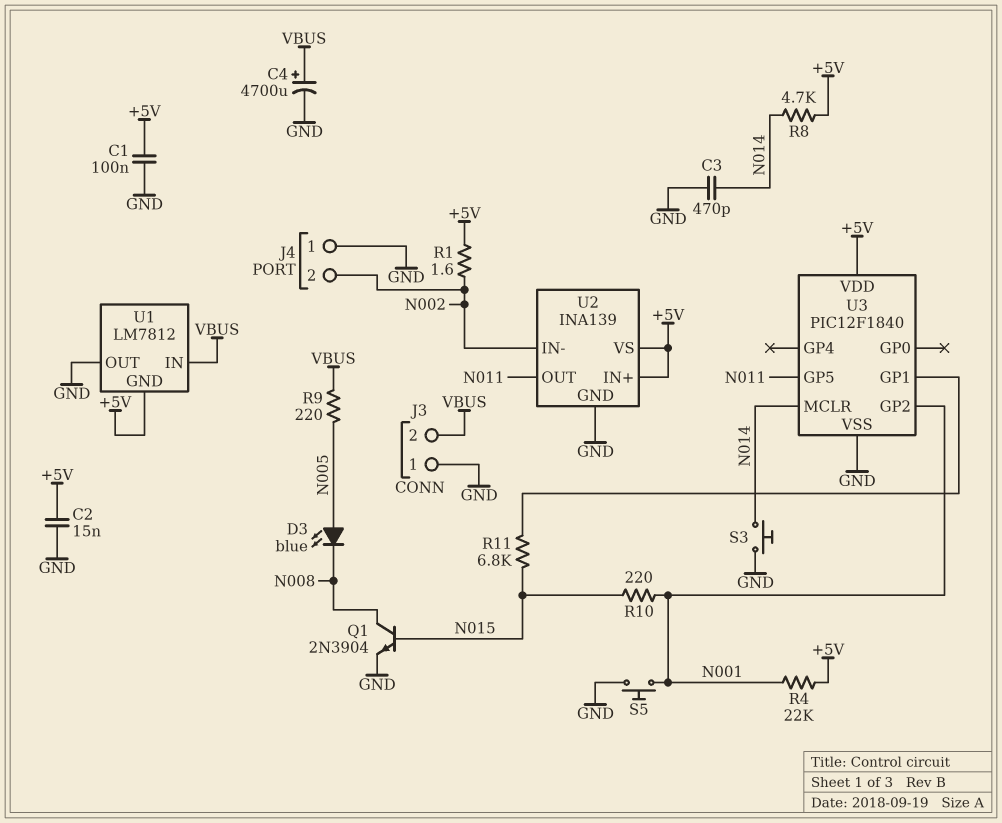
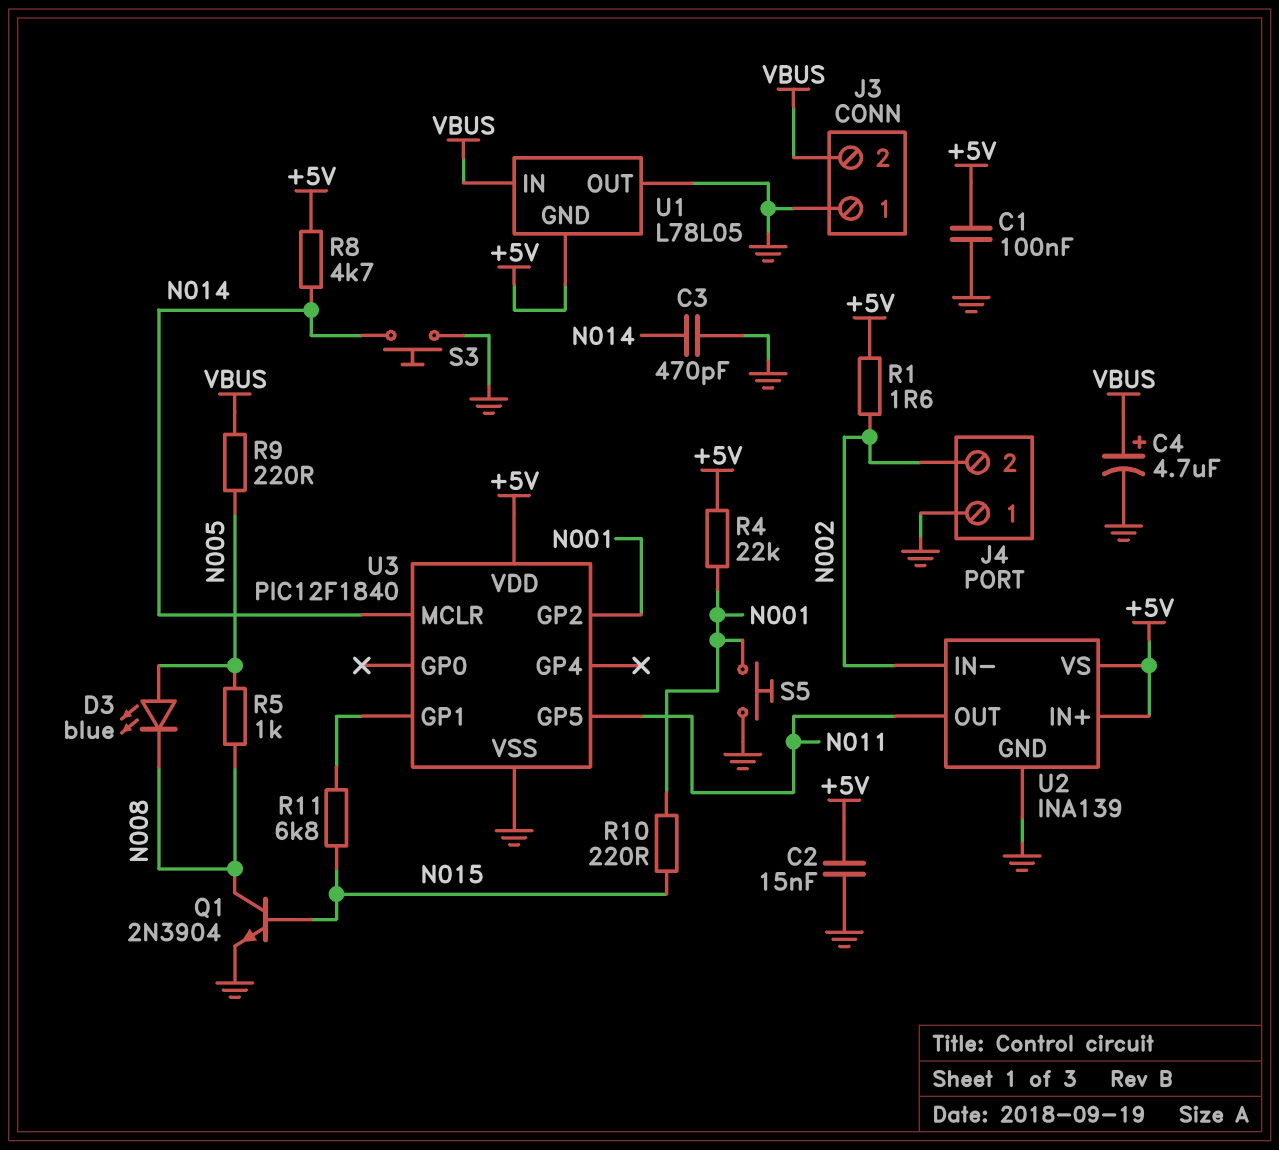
C4: 4700uF (plus VBUS, minus GND) -> 4.7uF (plus VBUS, minus GND)
R5: none -> 1k (N005, N008)
U1: LM7812 -> L78L05

